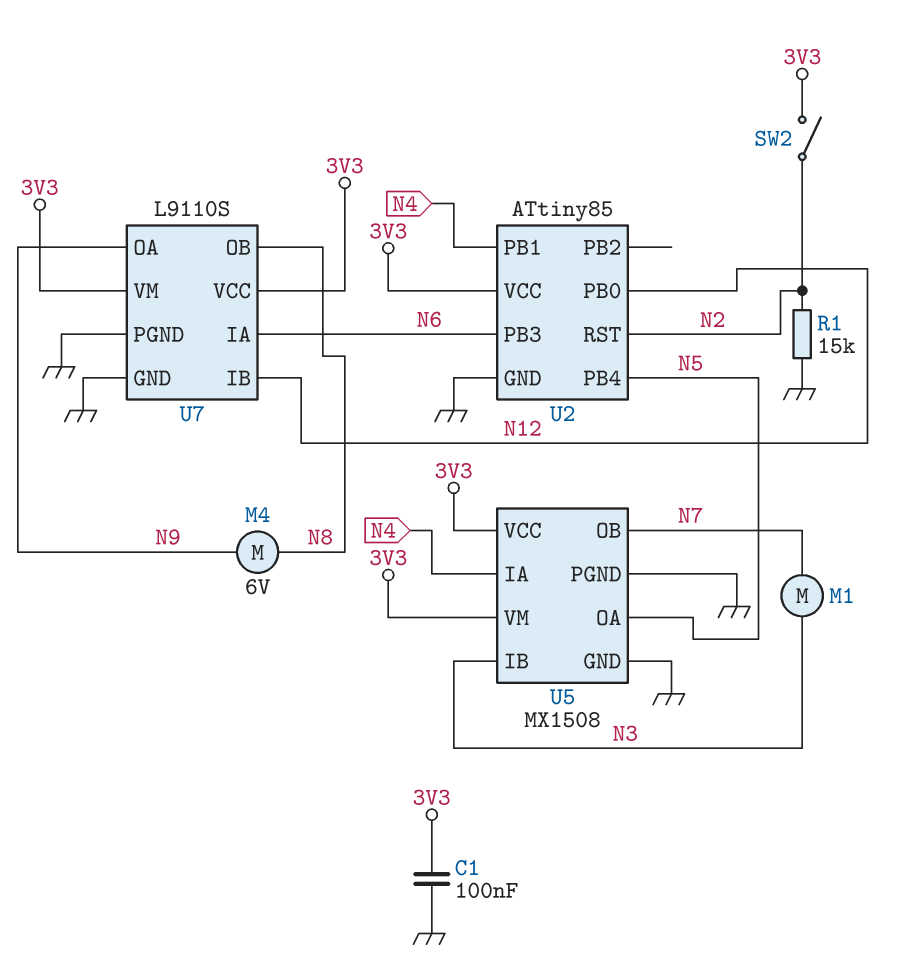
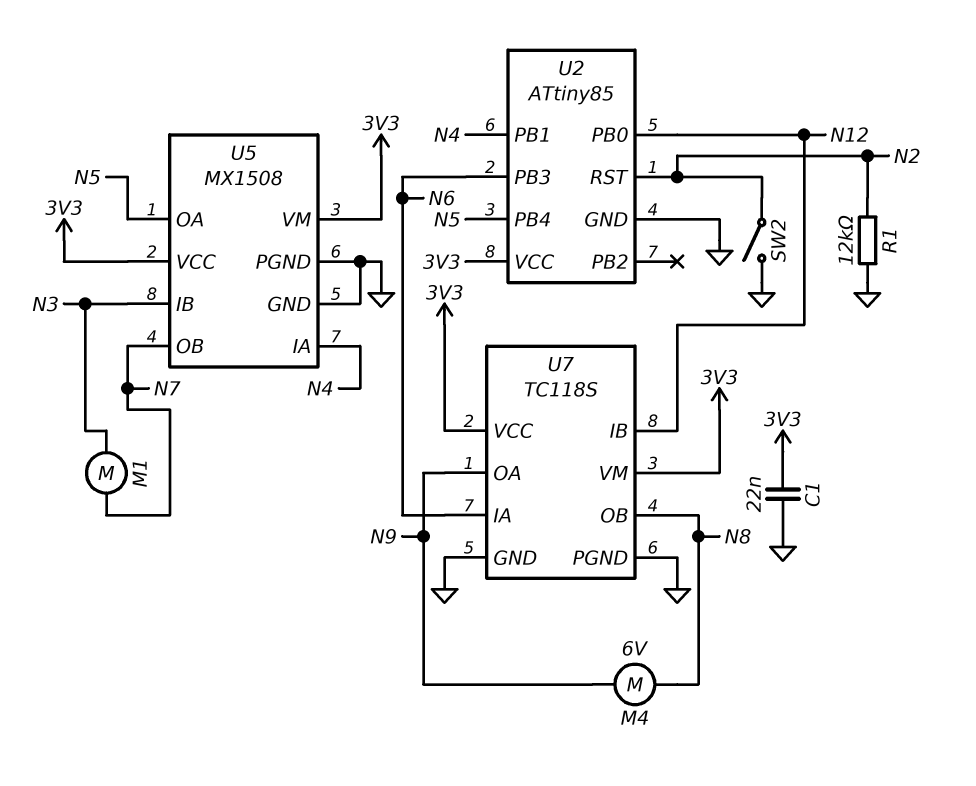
C1: 100nF (3V3, GND) -> 22nF (3V3, GND)
R1: 15k (GND, N2) -> 12k (GND, N2)
SW2: switch (3V3, N2) -> switch (GND, N2)
U7: L9110S -> TC118S

